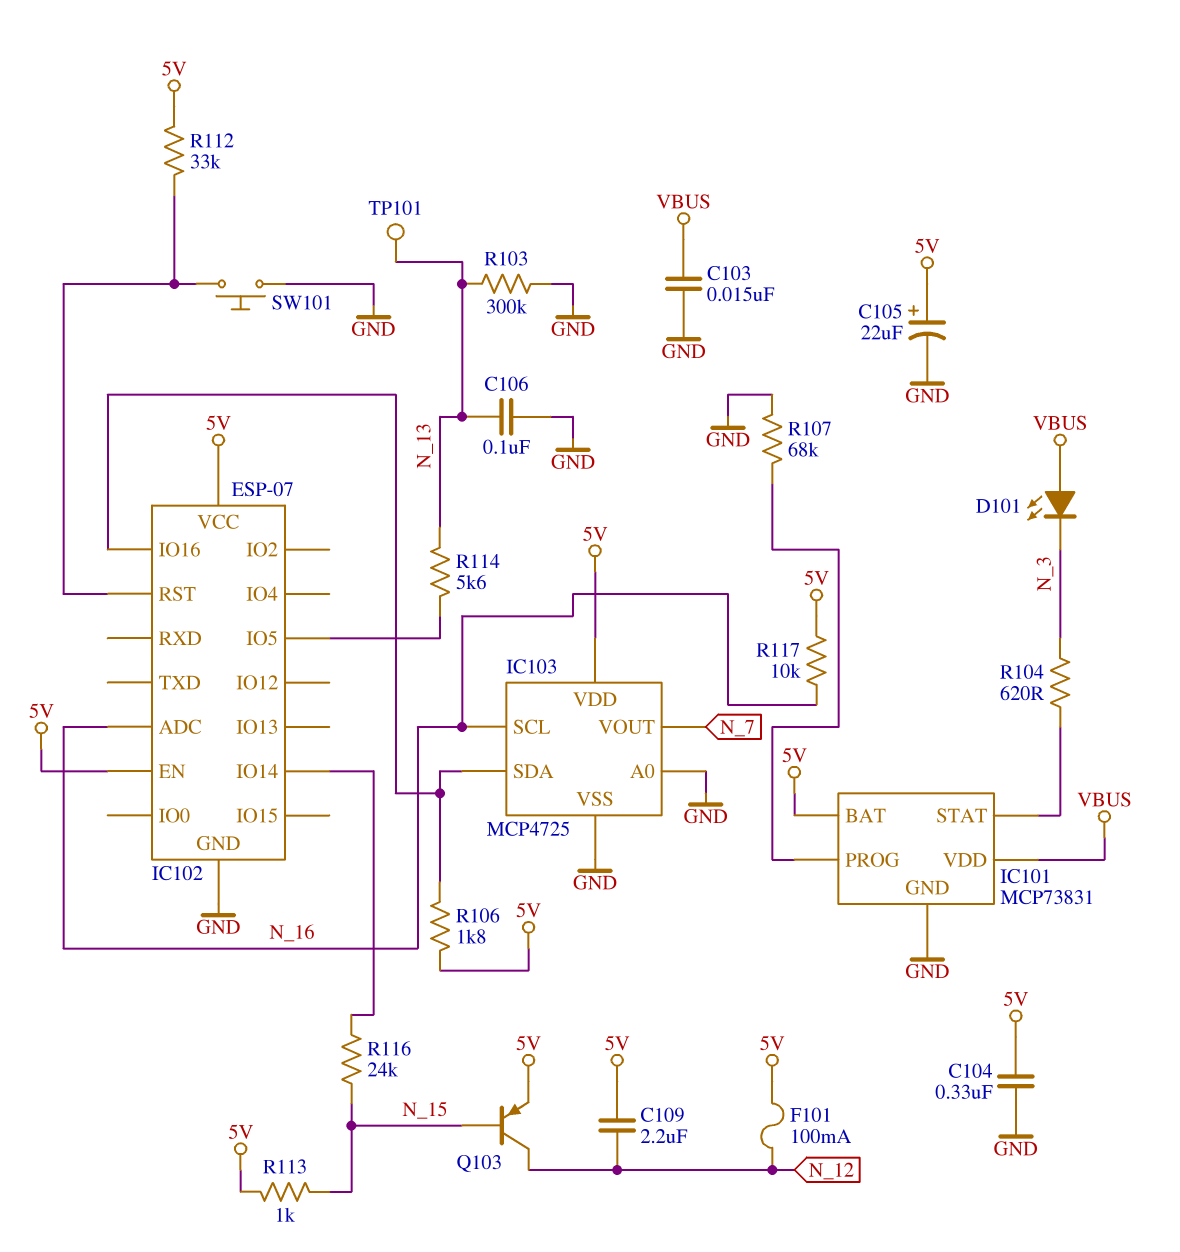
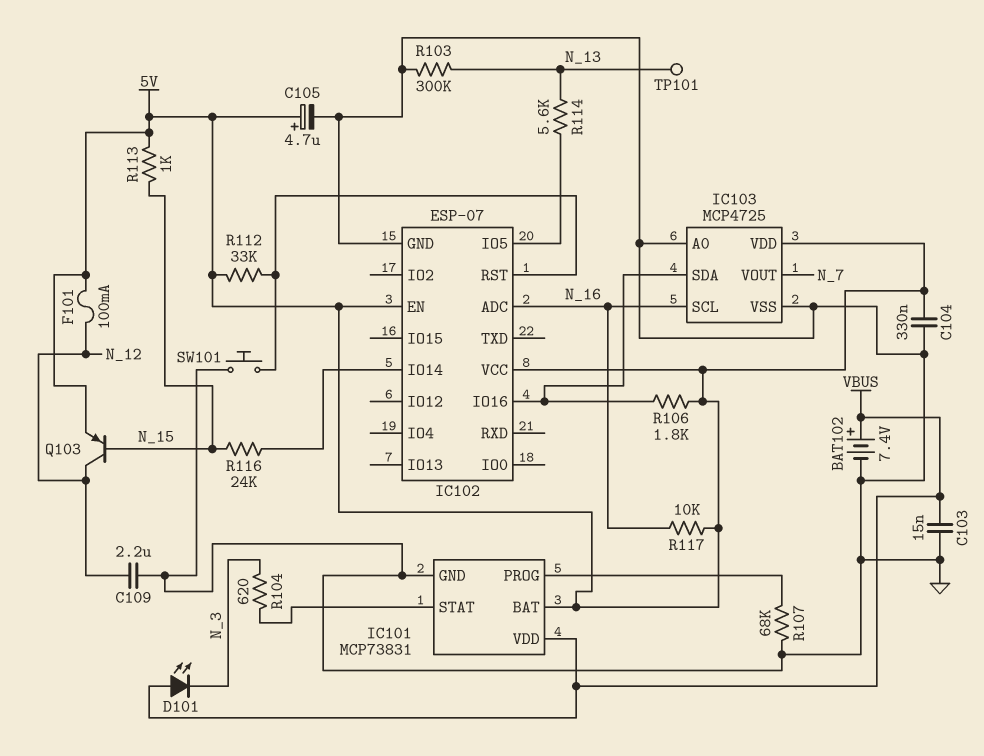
BAT102: none -> 7.4V (plus VBUS, minus GND)
C105: 22uF (plus 5V, minus GND) -> 4.7uF (plus 5V, minus GND)
C106: 100nF (GND, N_13) -> none
C109: 2.2uF (5V, N_12) -> 2.2uF (GND, N_12)

